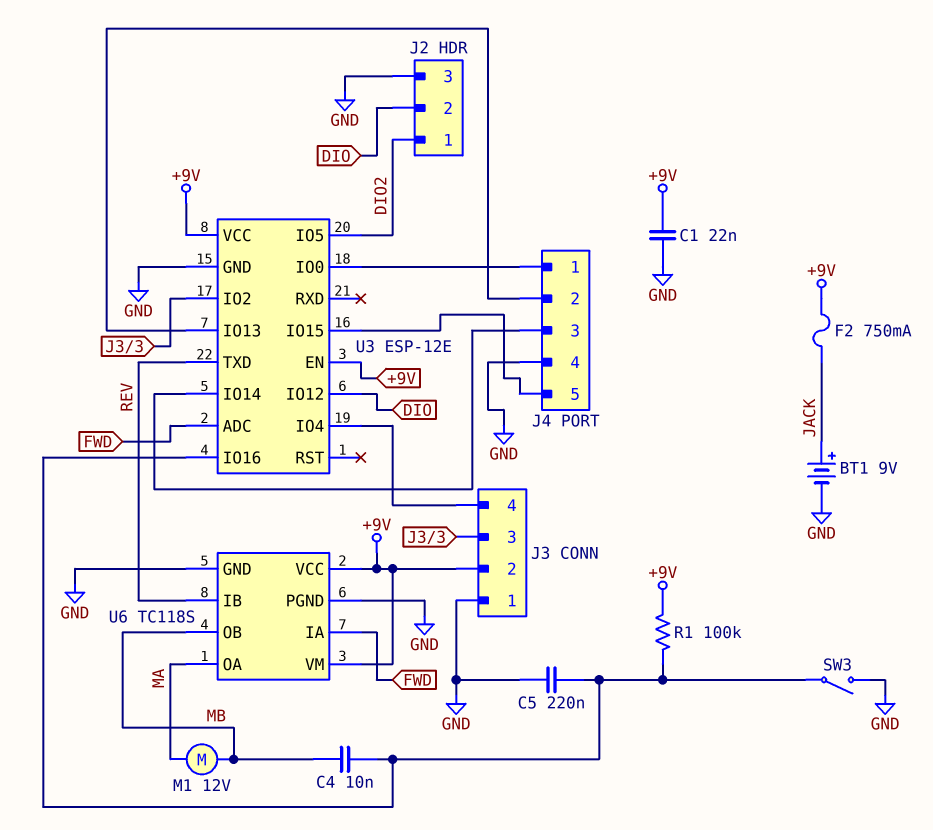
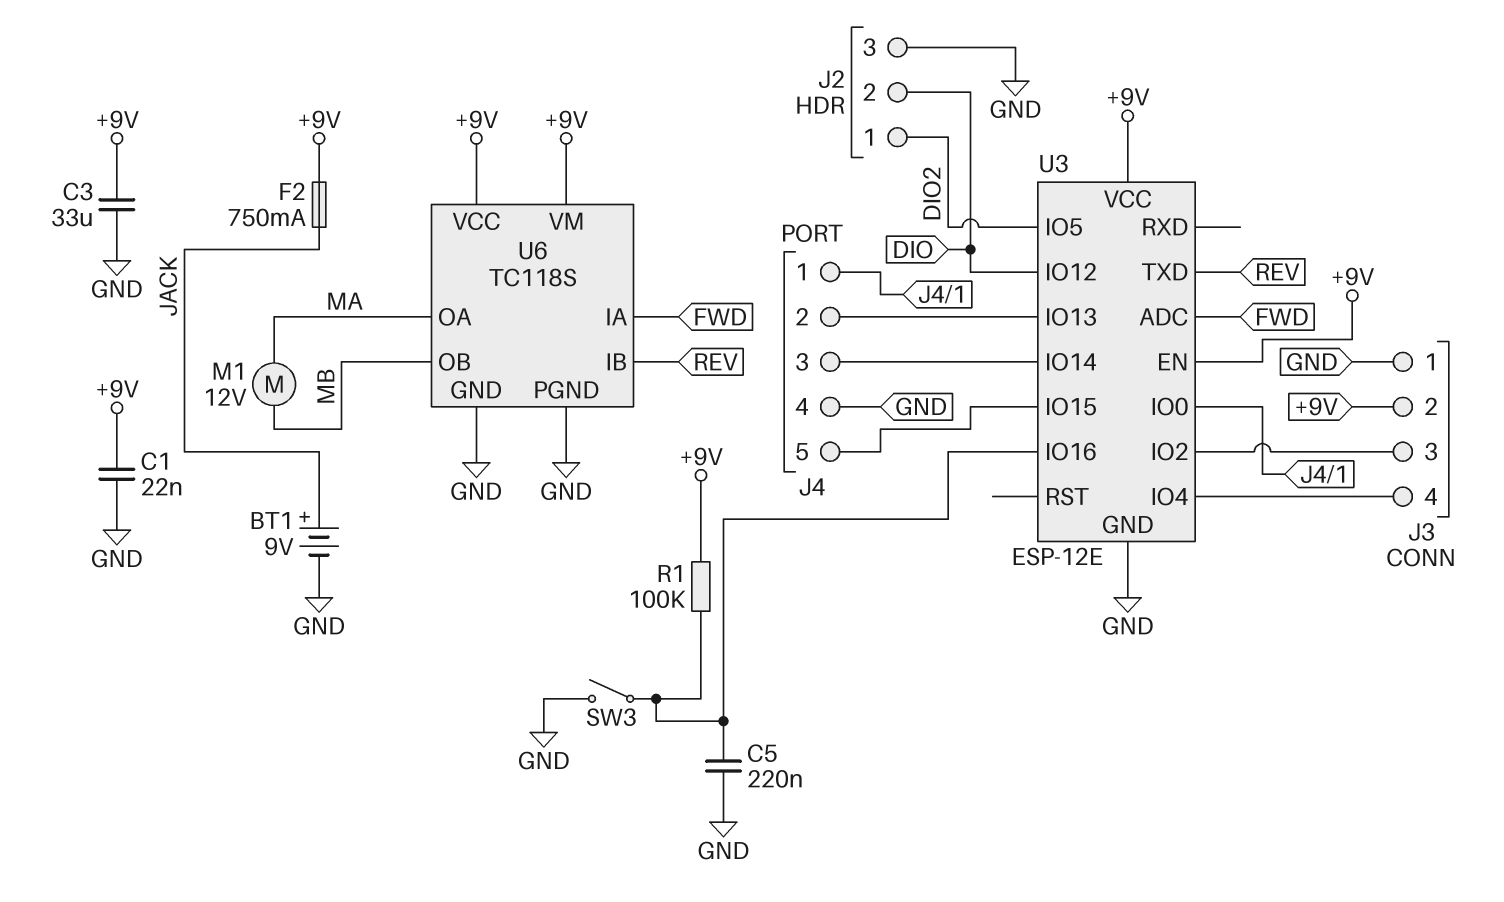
C3: none -> 33uF (+9V, GND)
C4: 10nF (MB, U3/IO16) -> none

